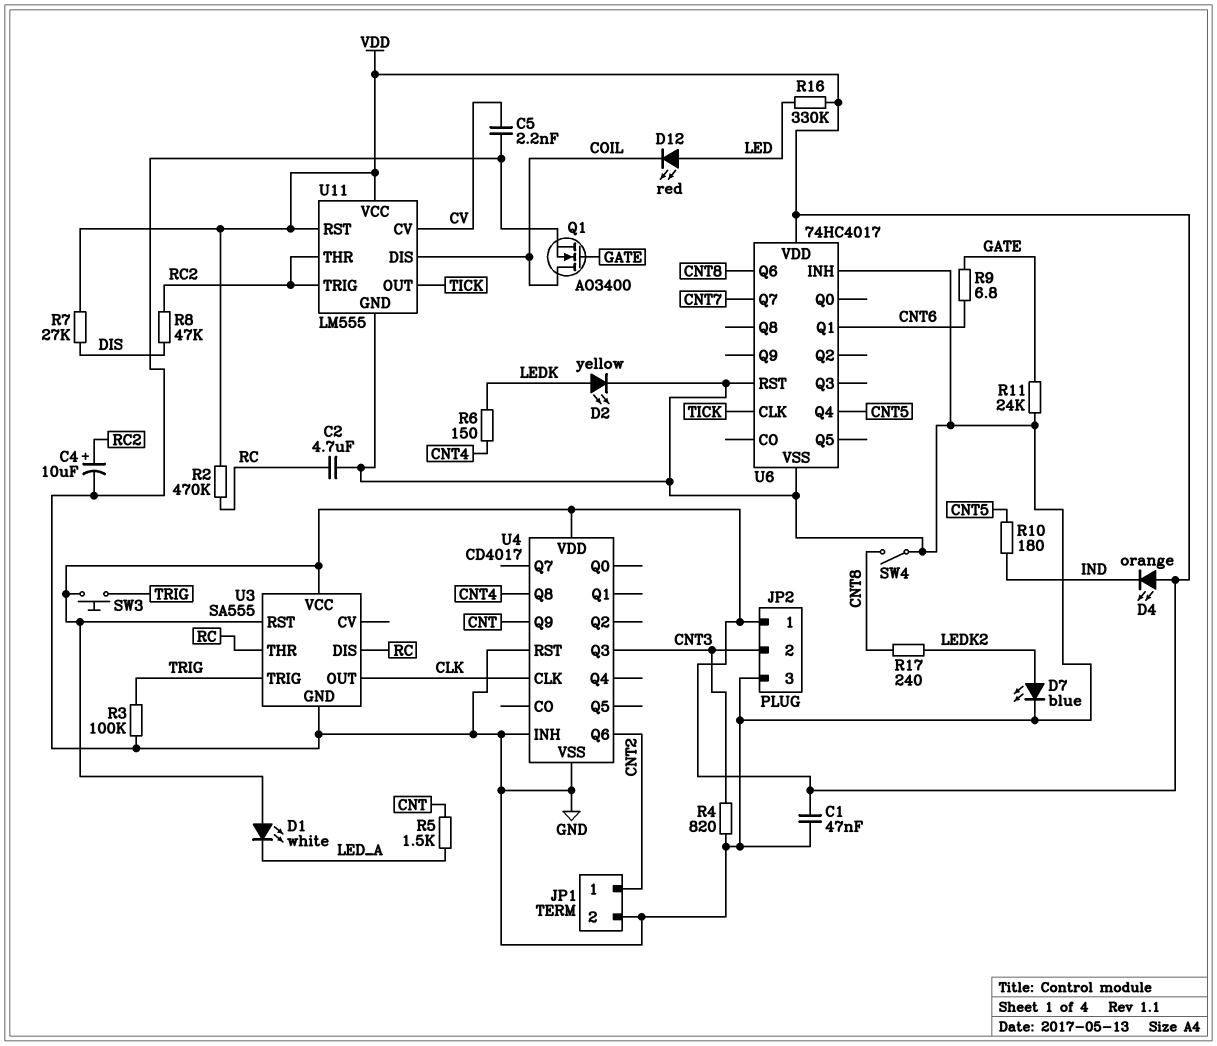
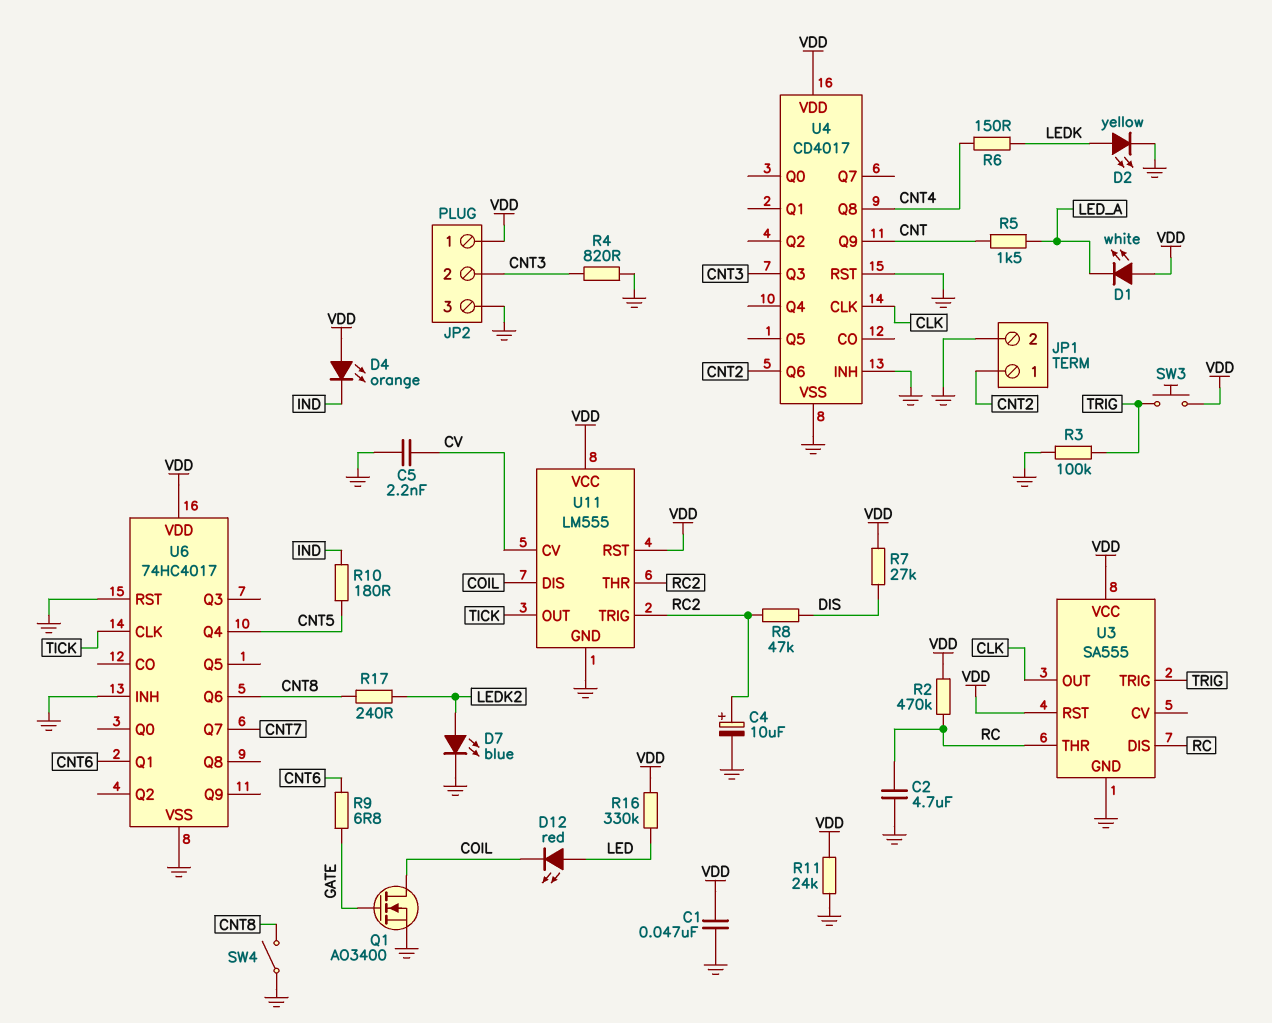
R11: 24k (GATE, GND) -> 24k (GND, VDD)

